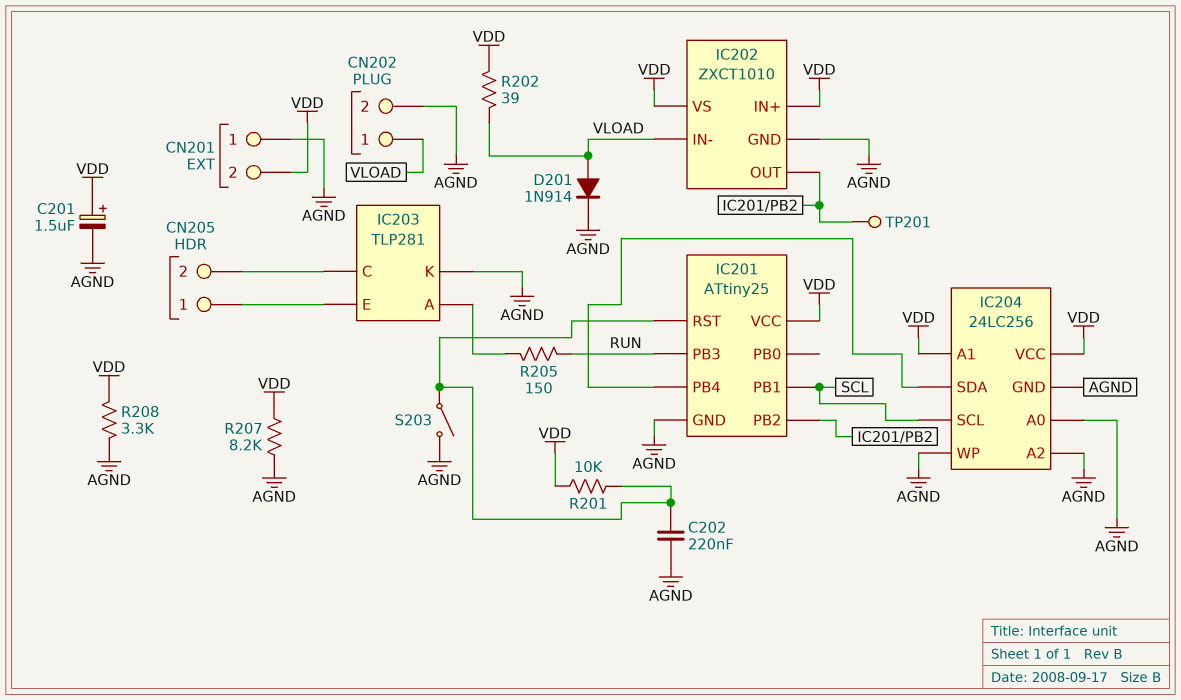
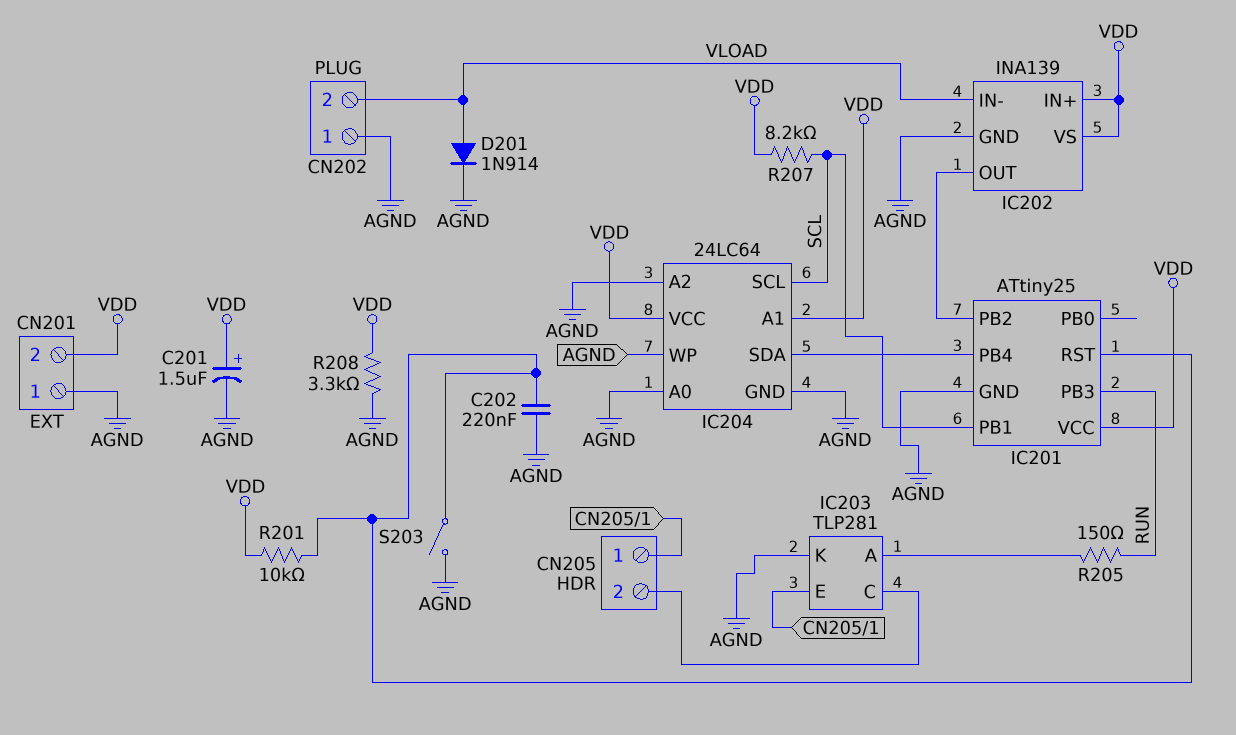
CN202 pin 1: VLOAD -> AGND
CN202 pin 2: AGND -> VLOAD
IC202: ZXCT1010 -> INA139
IC204: 24LC256 -> 24LC64
R202: 39 (VDD, VLOAD) -> none
R207: 8.2k (AGND, VDD) -> 8.2k (SCL, VDD)
TP201: test point (IC201/PB2) -> none

